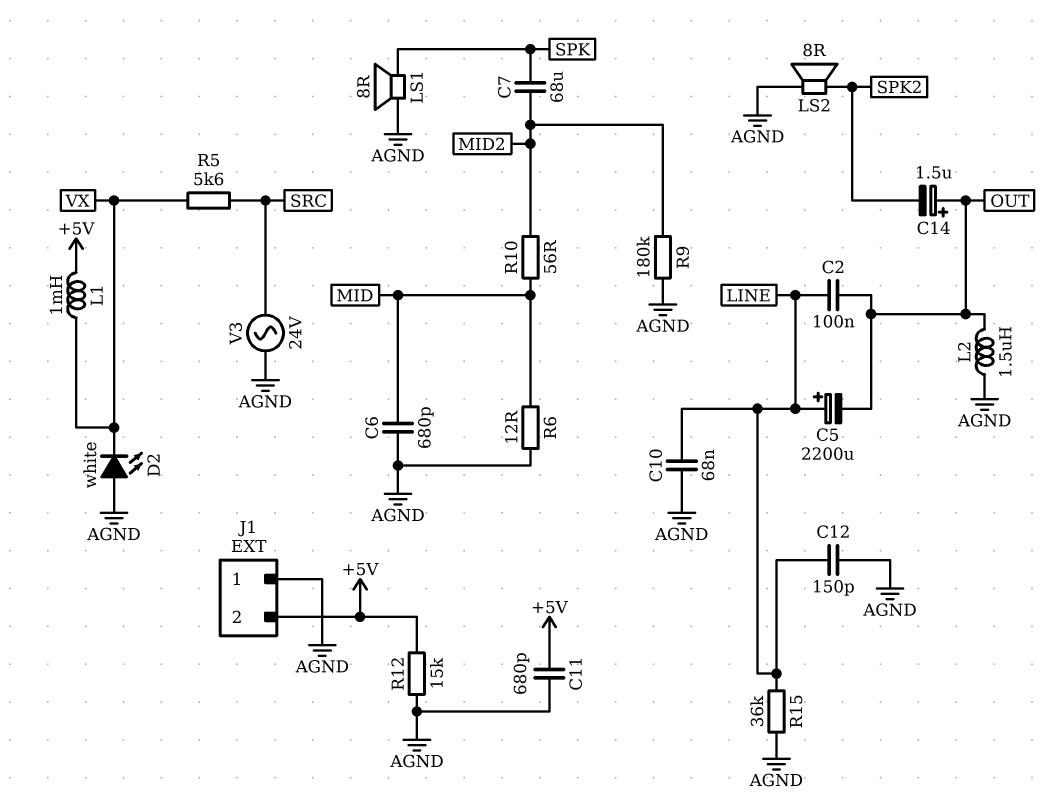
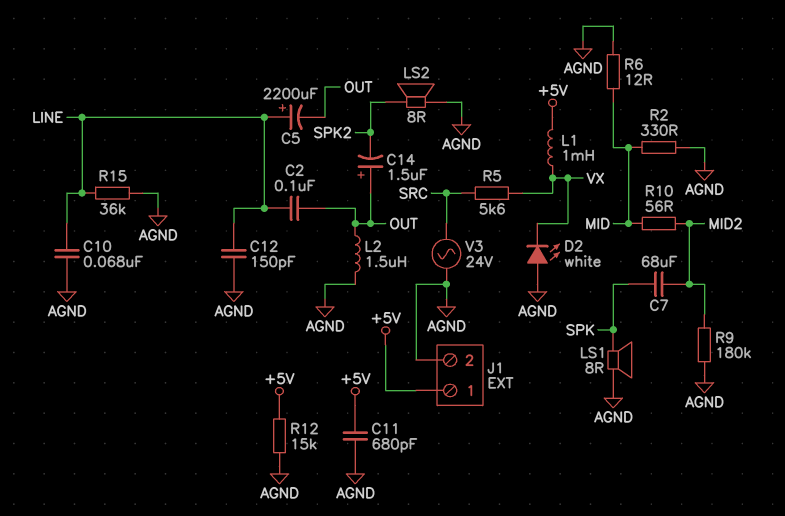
C6: 680pF (AGND, MID) -> none
J1 pin 1: AGND -> +5V
J1 pin 2: +5V -> AGND
R2: none -> 330 (AGND, MID)

